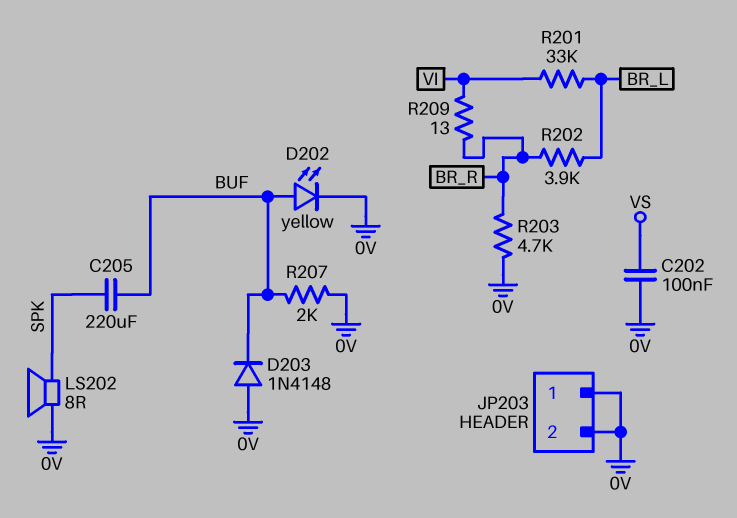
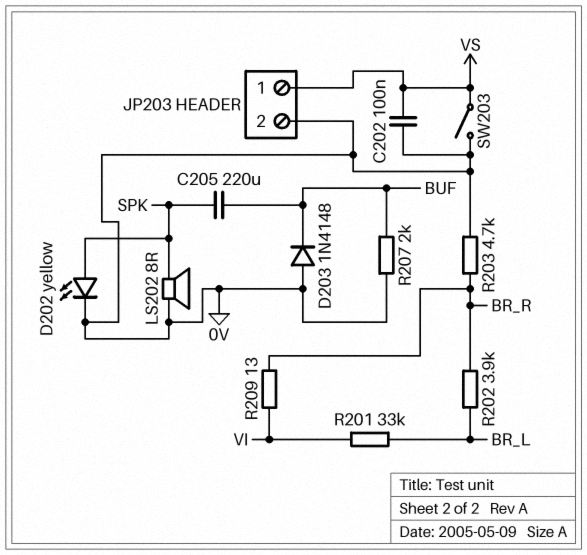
D202: LED yellow (A BUF, K 0V) -> LED yellow (A SPK, K 0V)
JP203 pin 1: 0V -> VS
SW203: none -> switch (0V, VS)

